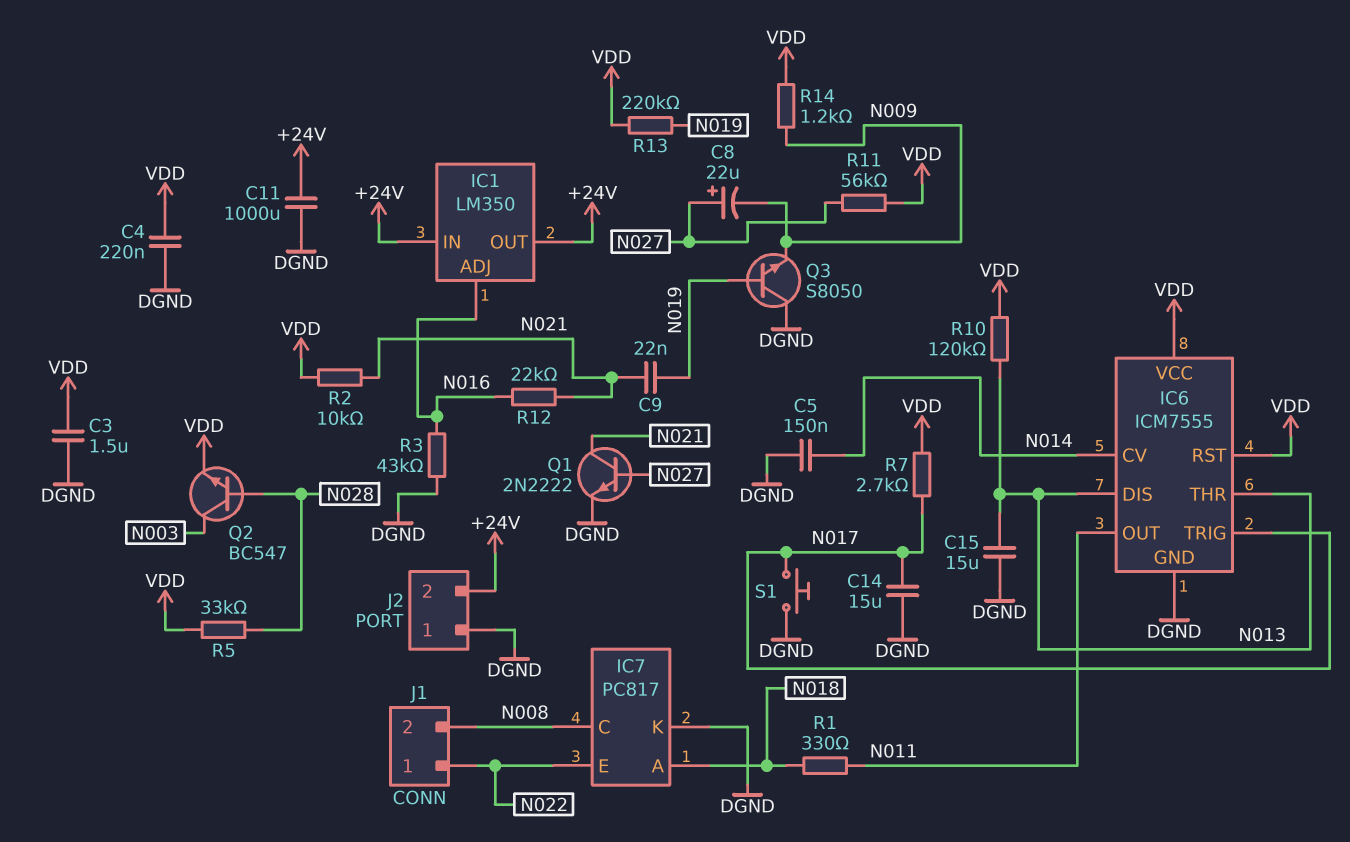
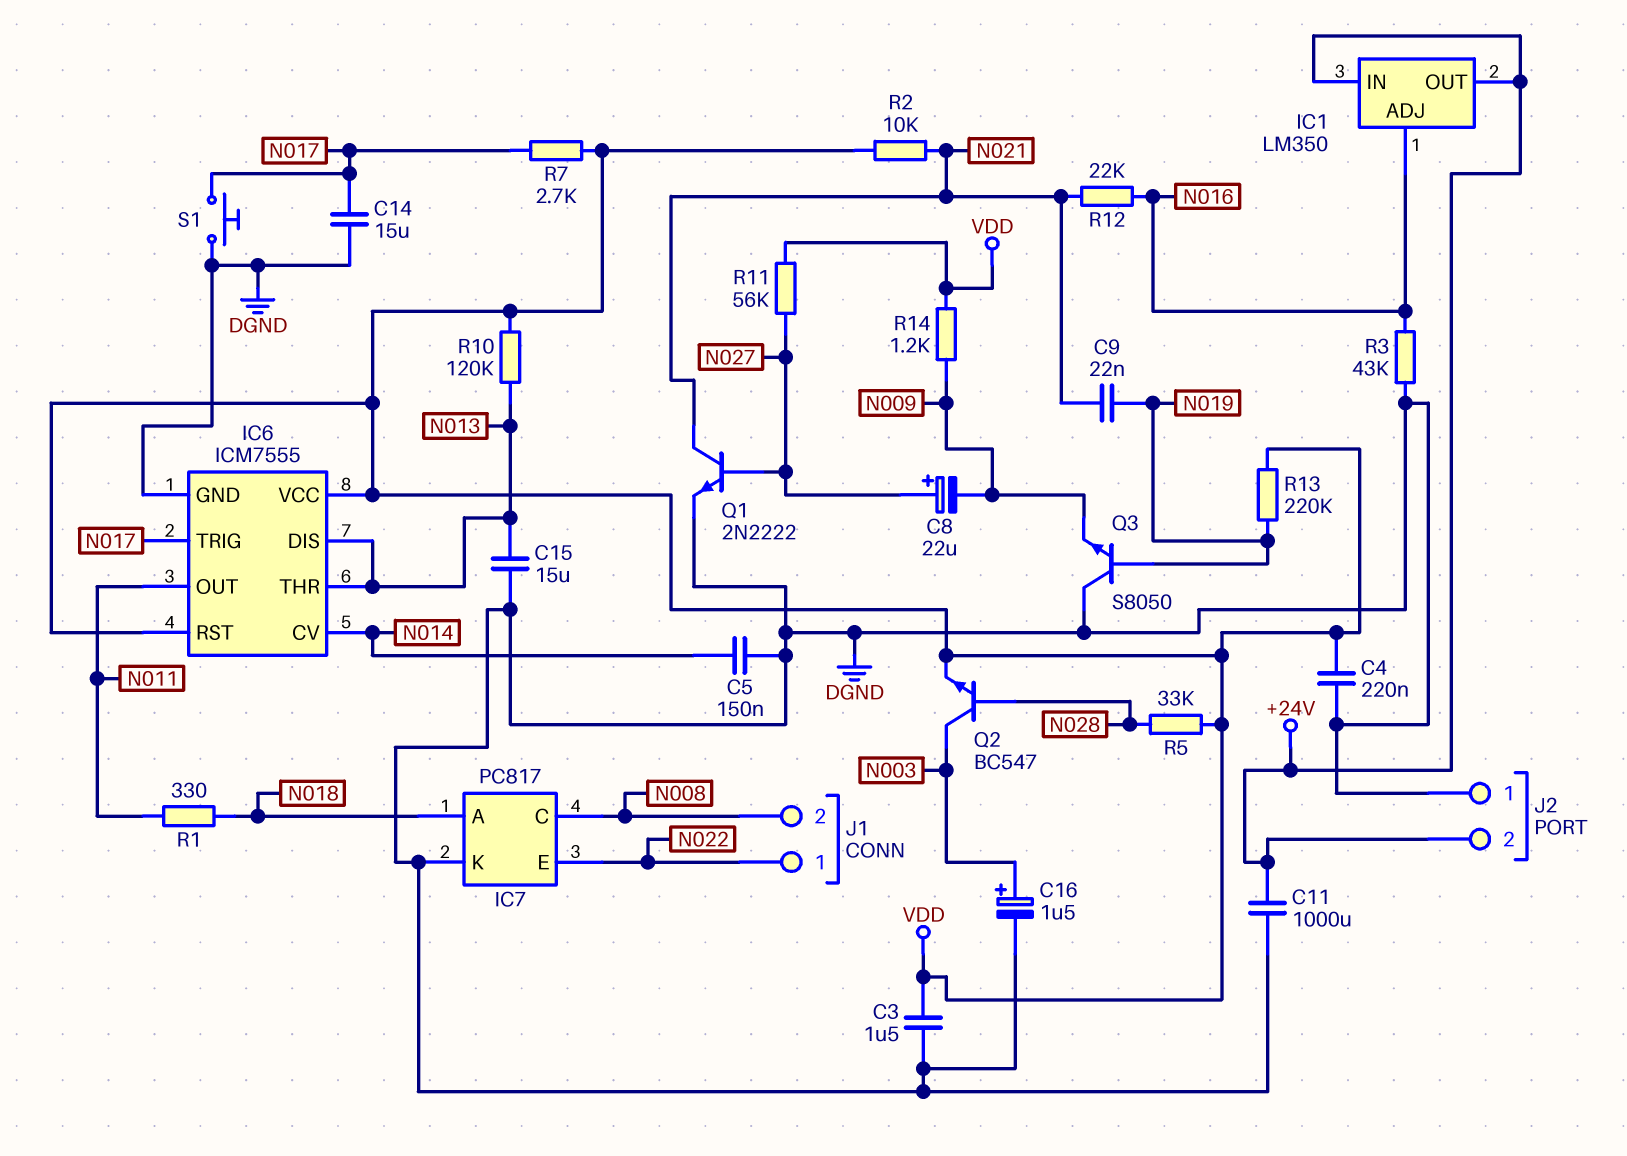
C16: none -> 1.5uF (plus N003, minus DGND)

